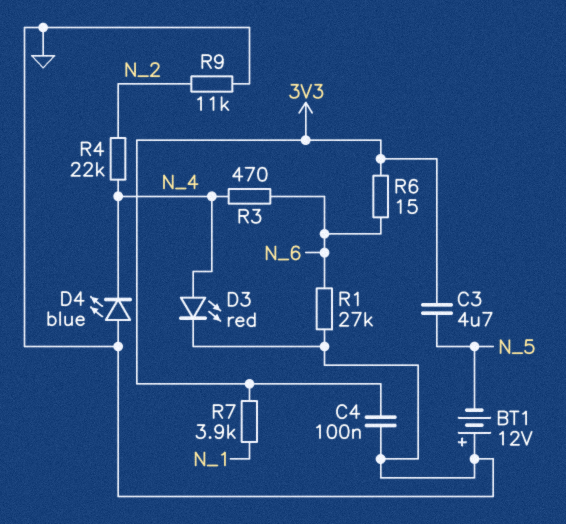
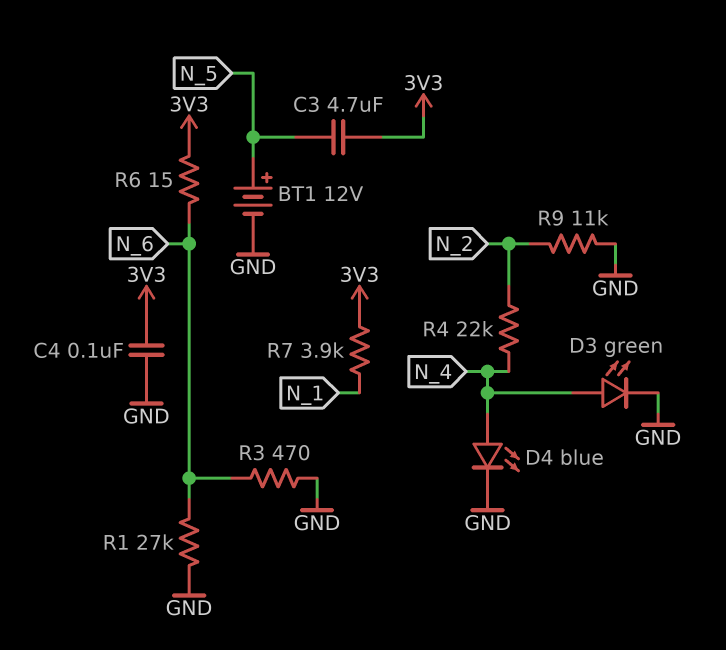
BT1: 12V (plus GND, minus N_5) -> 12V (plus N_5, minus GND)
D3: LED red (A N_4, K GND) -> LED green (A N_4, K GND)
D4: LED blue (A GND, K N_4) -> LED blue (A N_4, K GND)
R3: 470 (N_4, N_6) -> 470 (GND, N_6)

